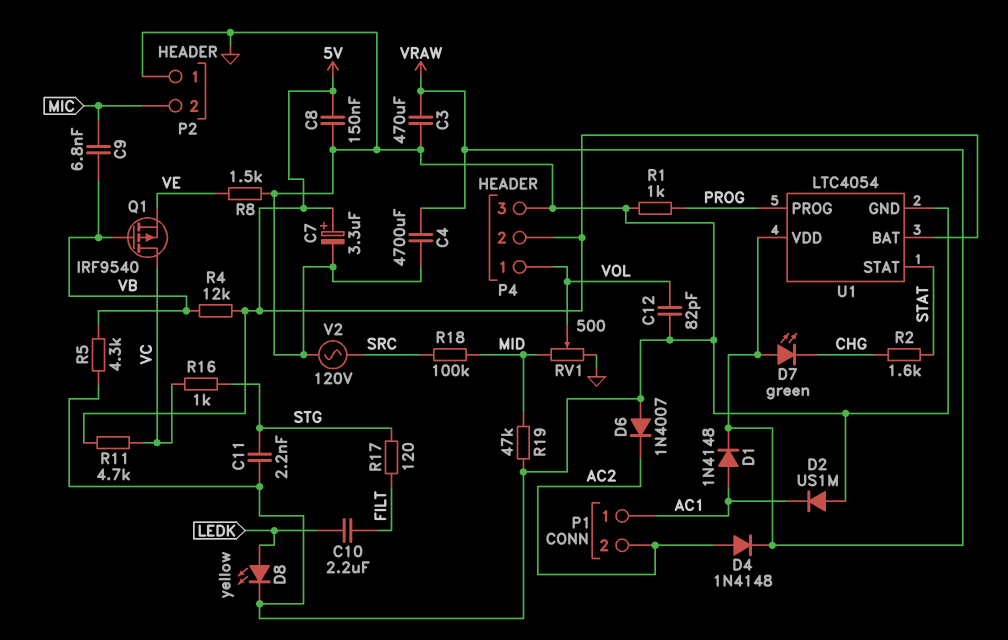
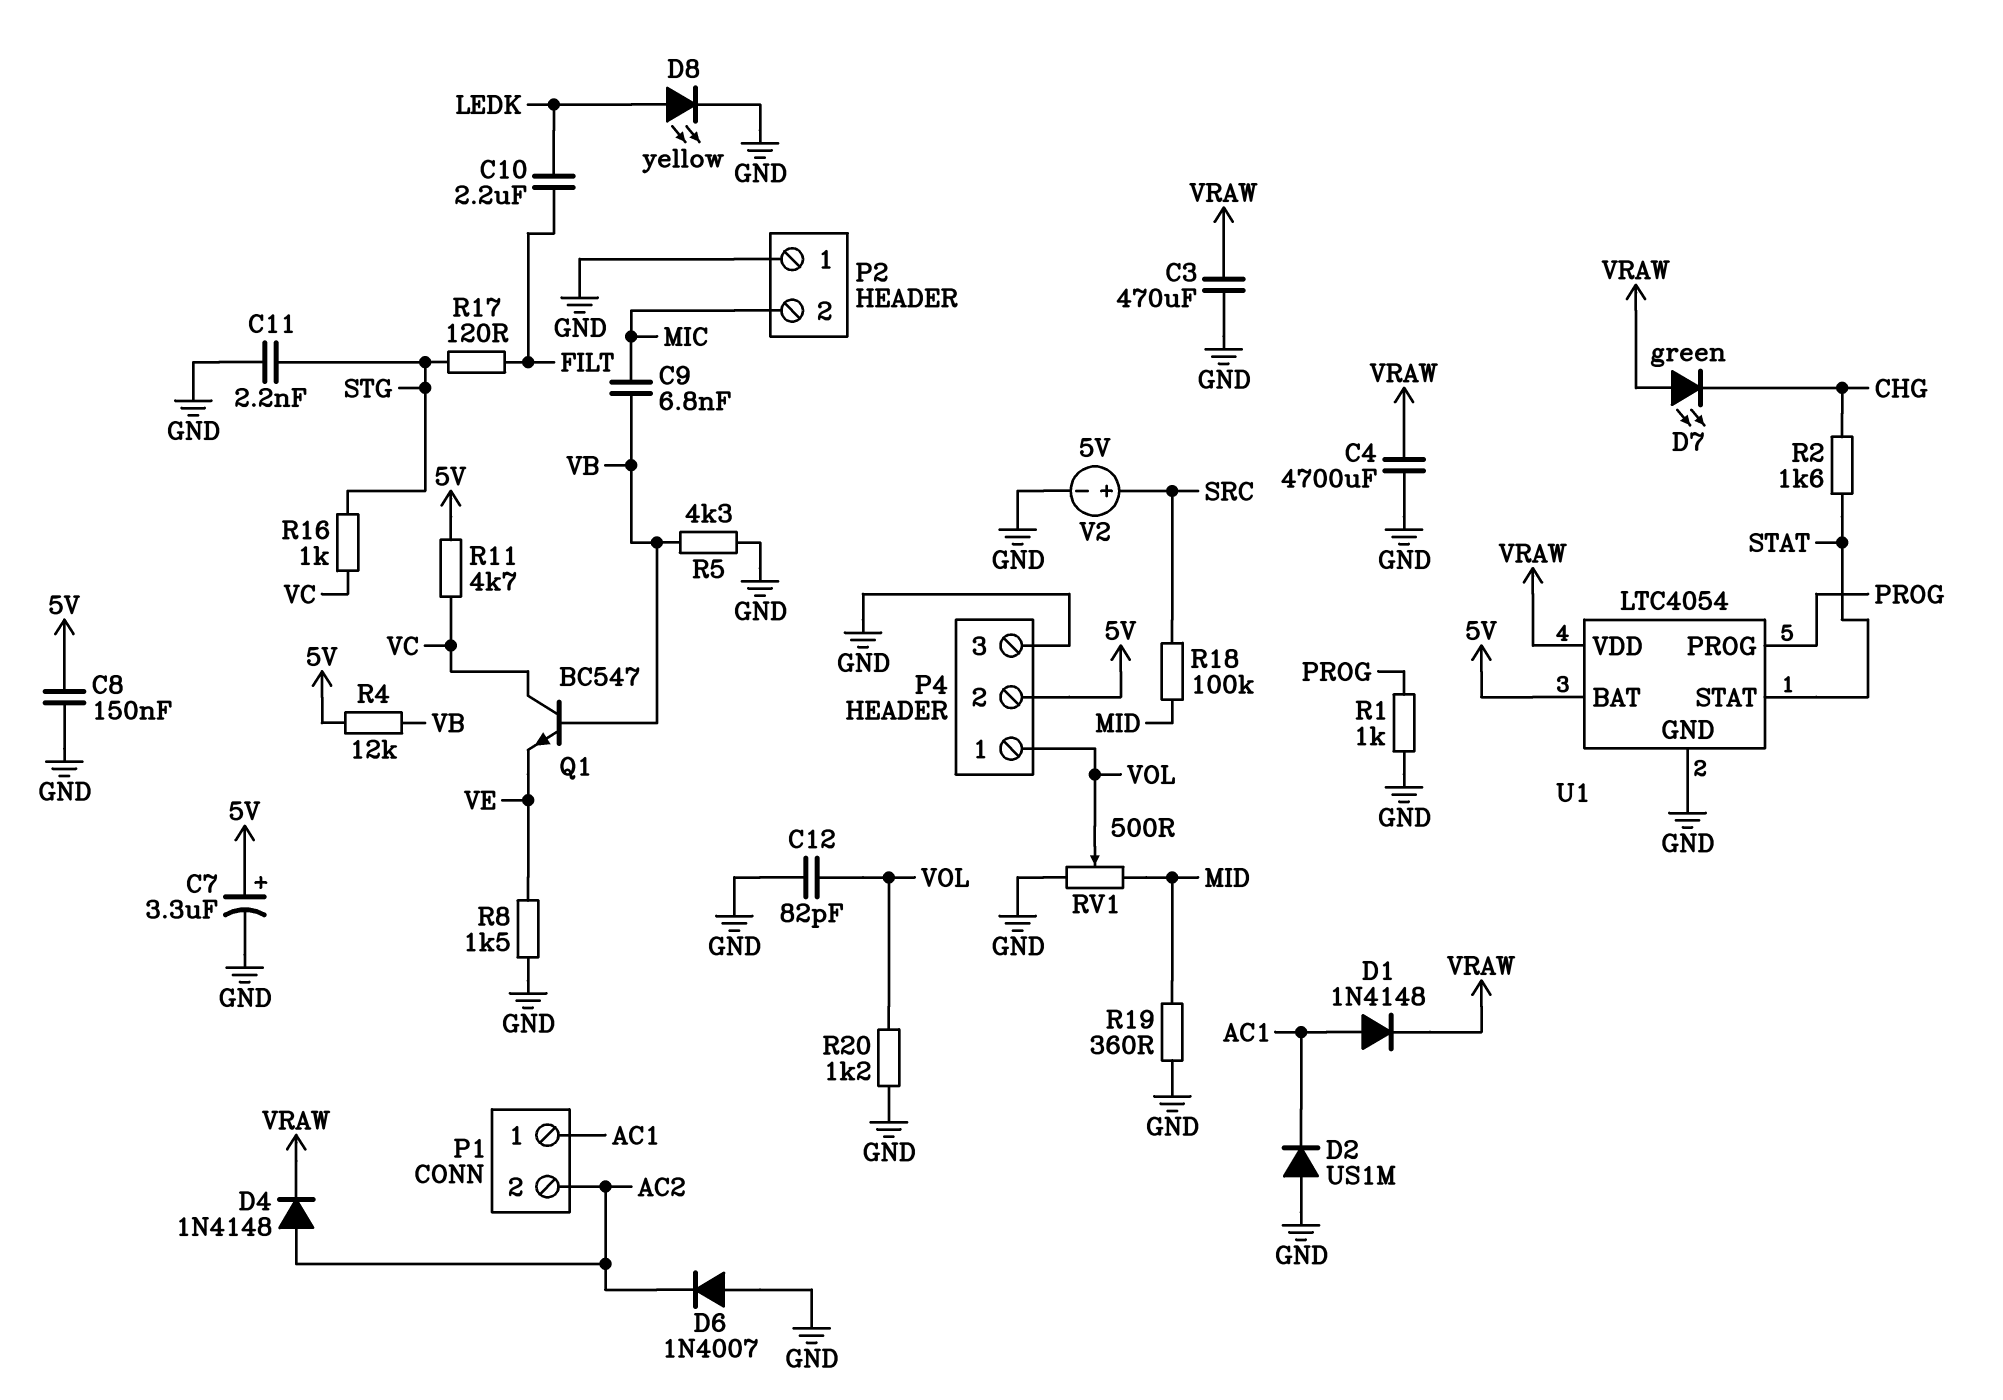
Q1: PMOS IRF9540 (G VB, D VC, S VE) -> NPN BC547 (B VB, C VC, E VE)
R19: 47k (GND, MID) -> 360 (GND, MID)
R20: none -> 1.2k (GND, VOL)
V2: AC 120V (GND, SRC) -> 5V (plus SRC, minus GND)

